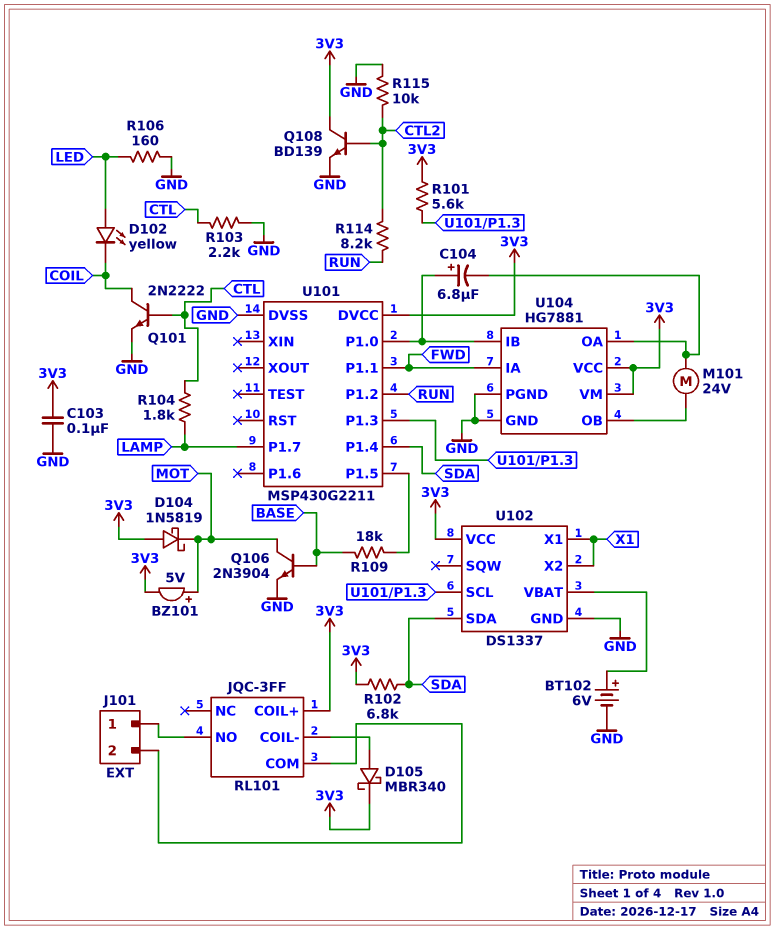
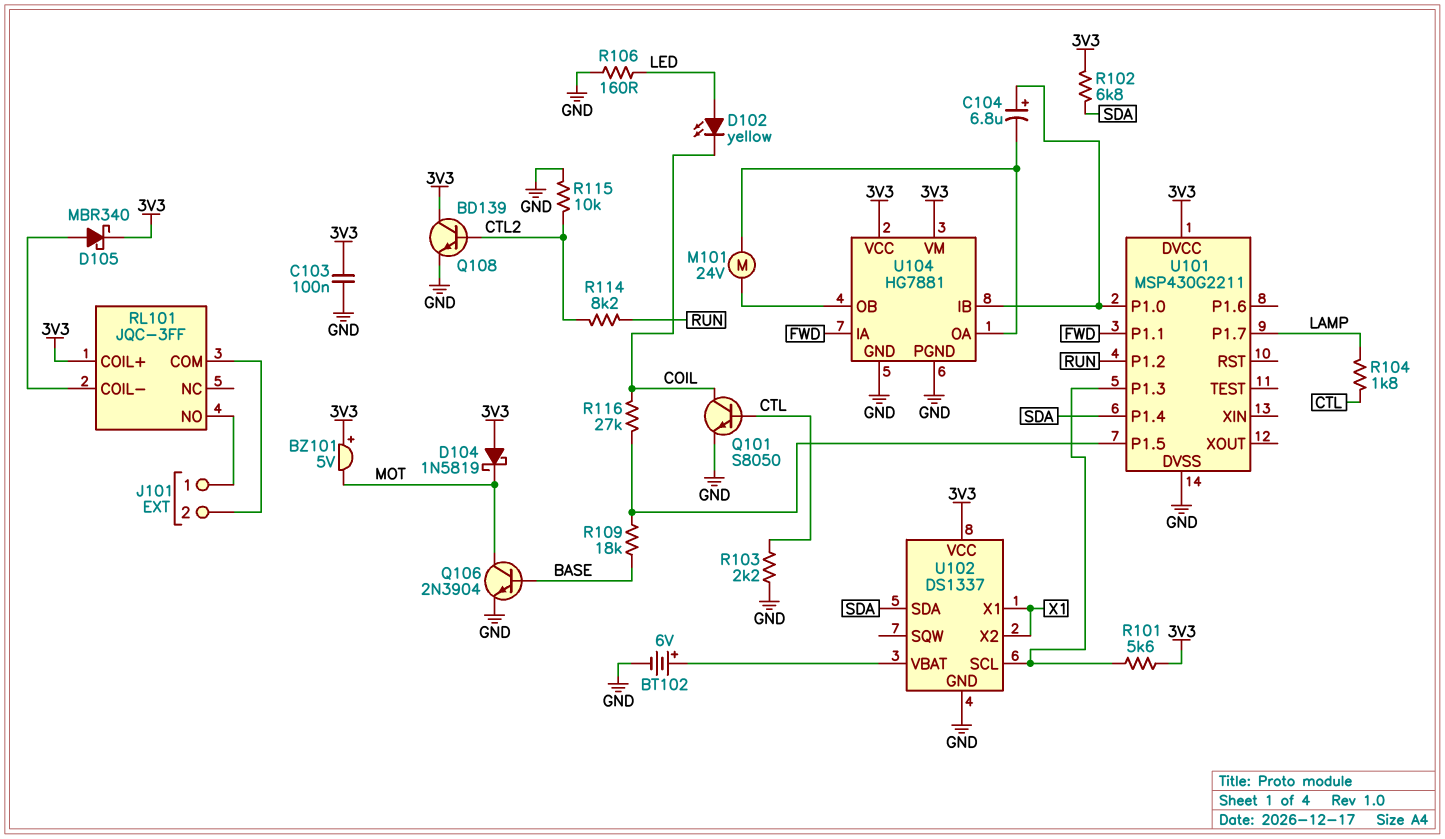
BZ101: buzzer 5V (plus MOT, minus 3V3) -> buzzer 5V (plus 3V3, minus MOT)
Q101: NPN 2N2222 (B CTL, C COIL, E GND) -> NPN S8050 (B CTL, C COIL, E GND)
R116: none -> 27k (COIL, U101/P1.5)

